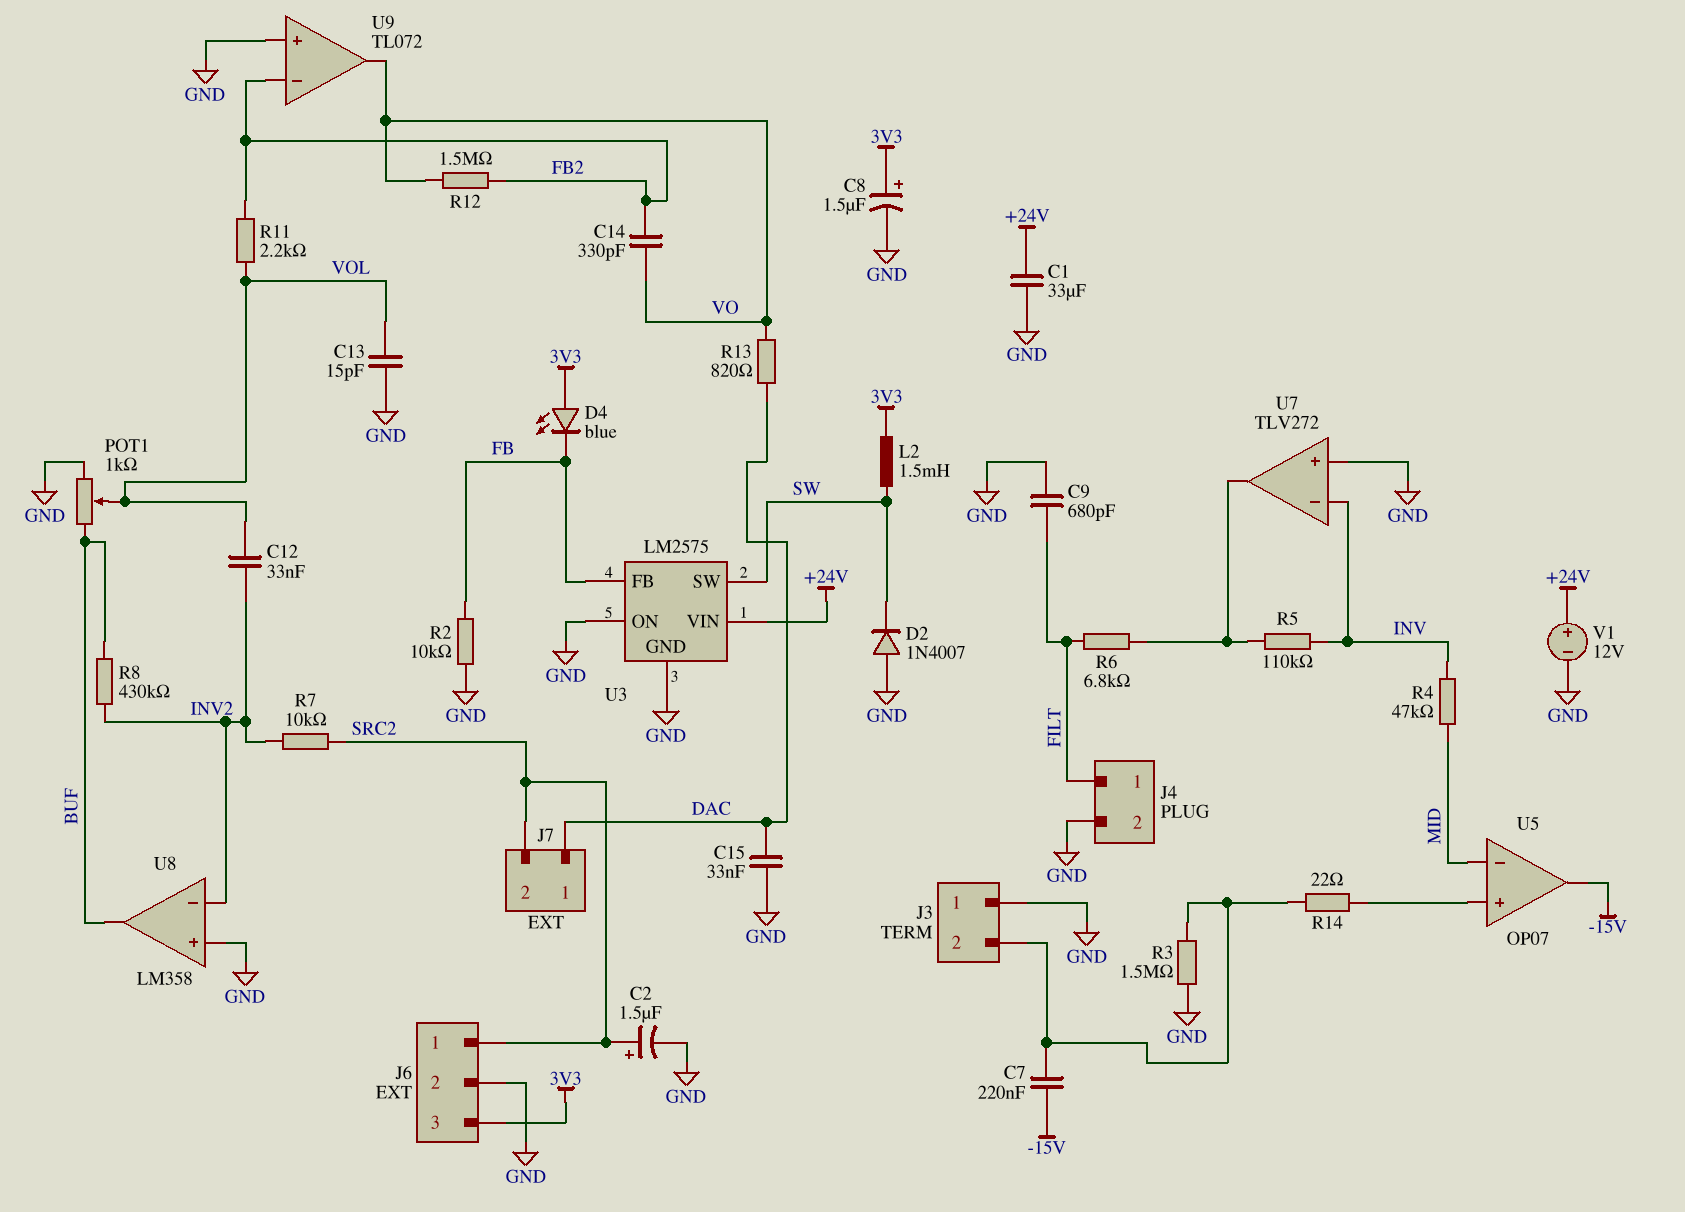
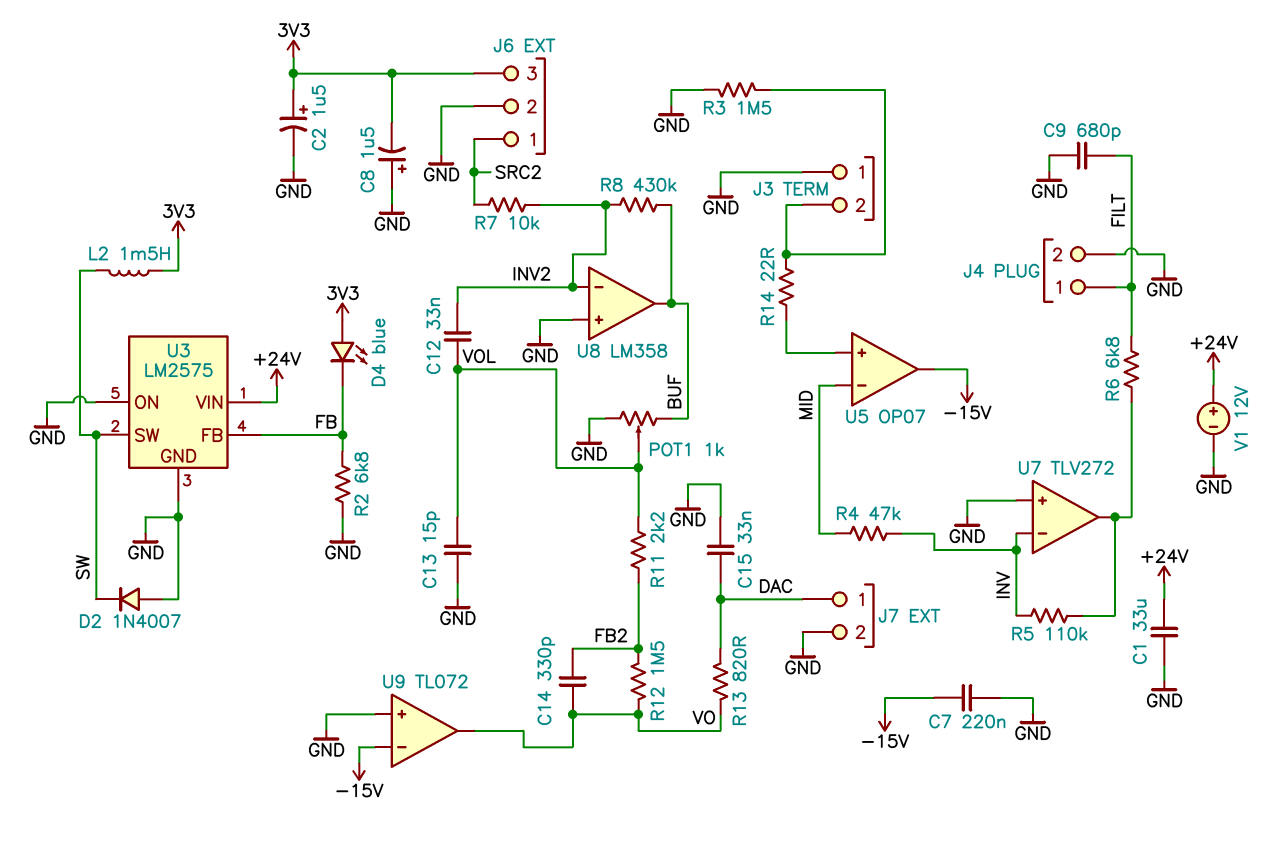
C2: 1.5uF (plus SRC2, minus GND) -> 1.5uF (plus 3V3, minus GND)
C7: 220nF (-15V, J3/2) -> 220nF (-15V, GND)
C8: 1.5uF (plus 3V3, minus GND) -> 1.5uF (plus GND, minus 3V3)
J7 pin 2: SRC2 -> GND
R2: 10k (FB, GND) -> 6.8k (FB, GND)
U9 pin in-: FB2 -> -15V

